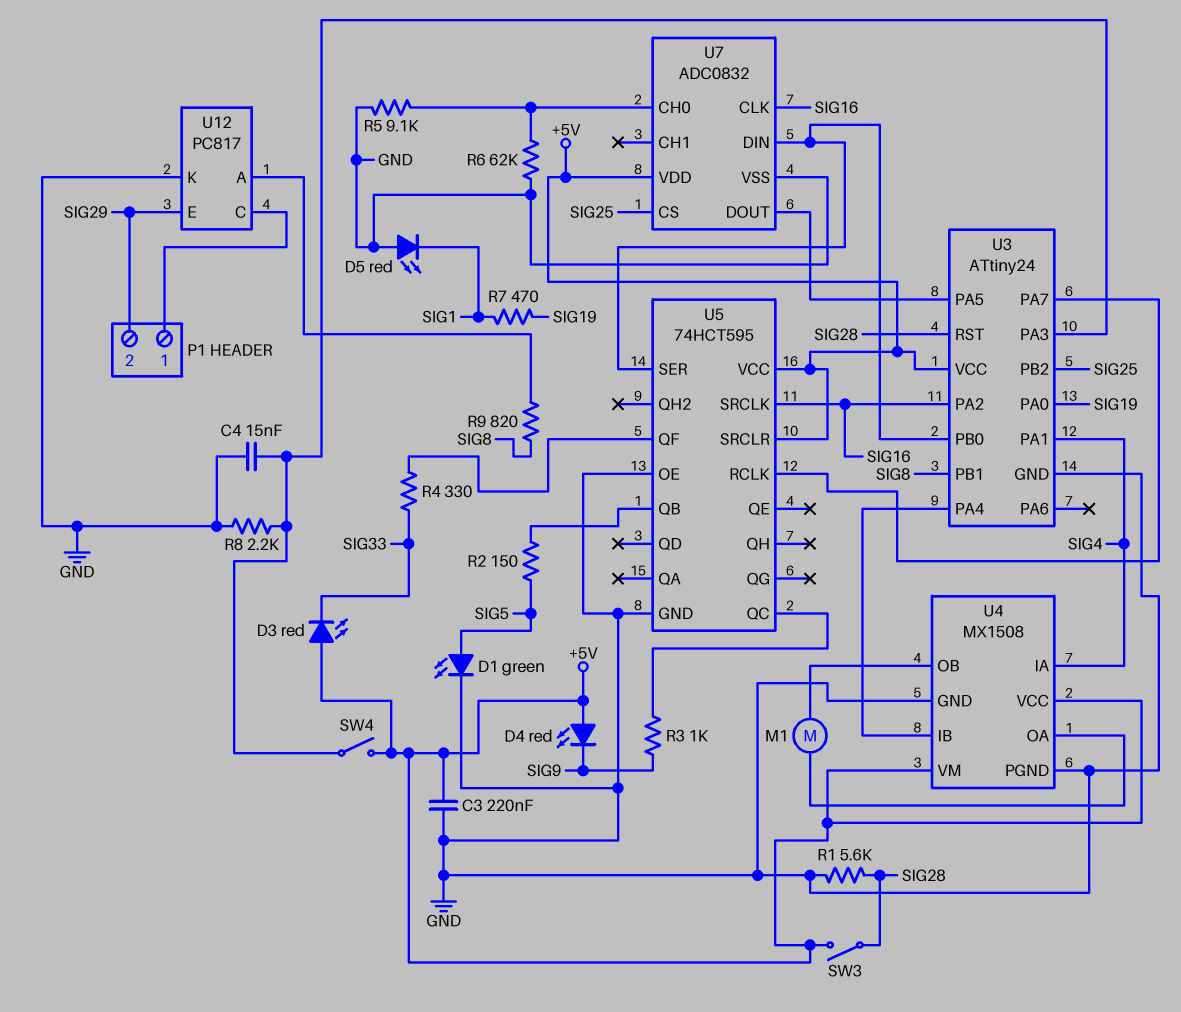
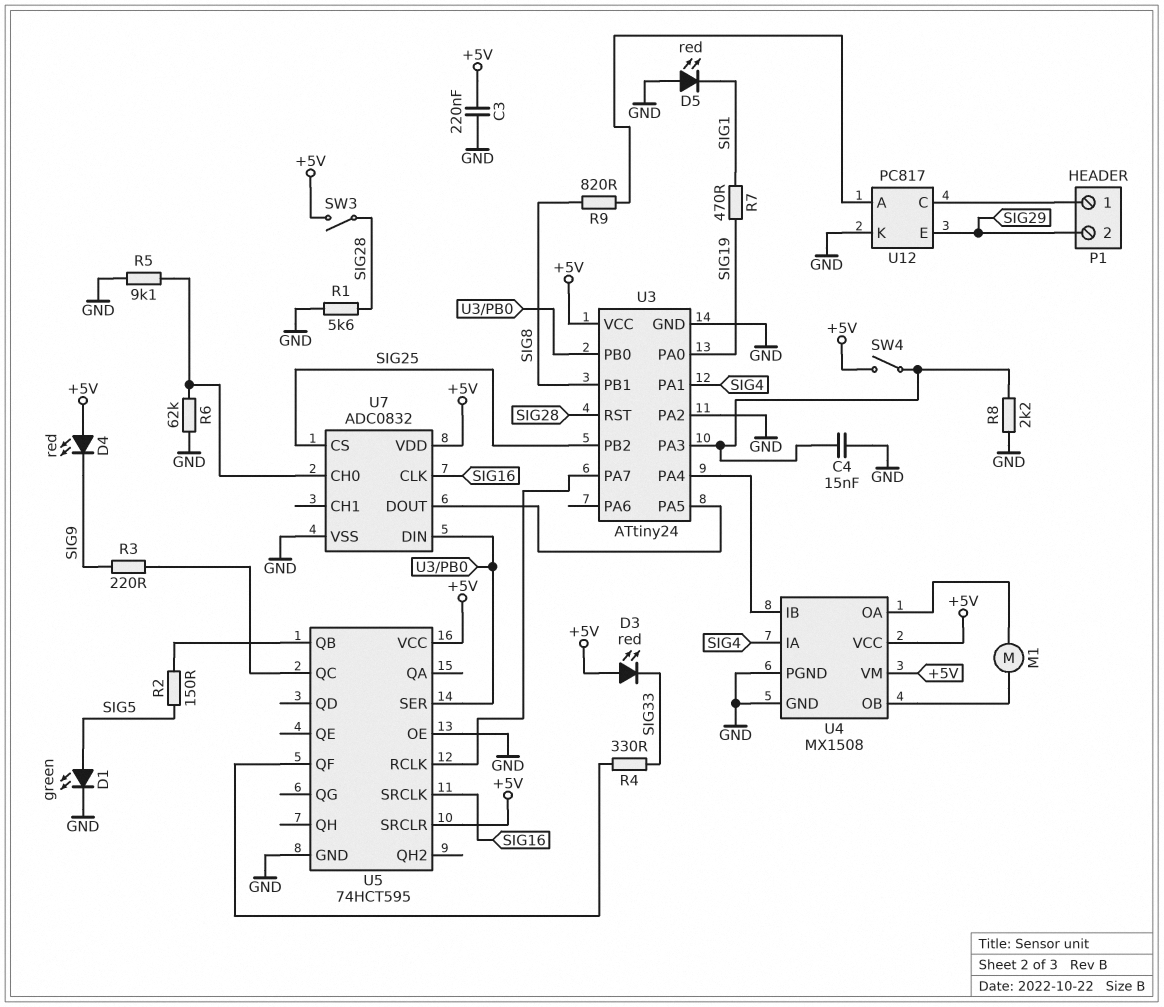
R3: 1k (SIG9, U5/QC) -> 220 (SIG9, U5/QC)
U3 pin PA2: SIG16 -> GND

